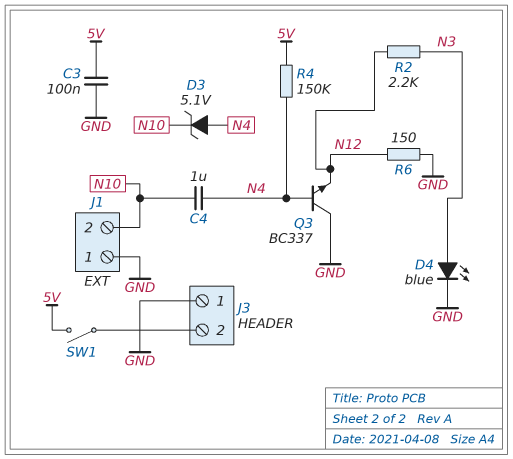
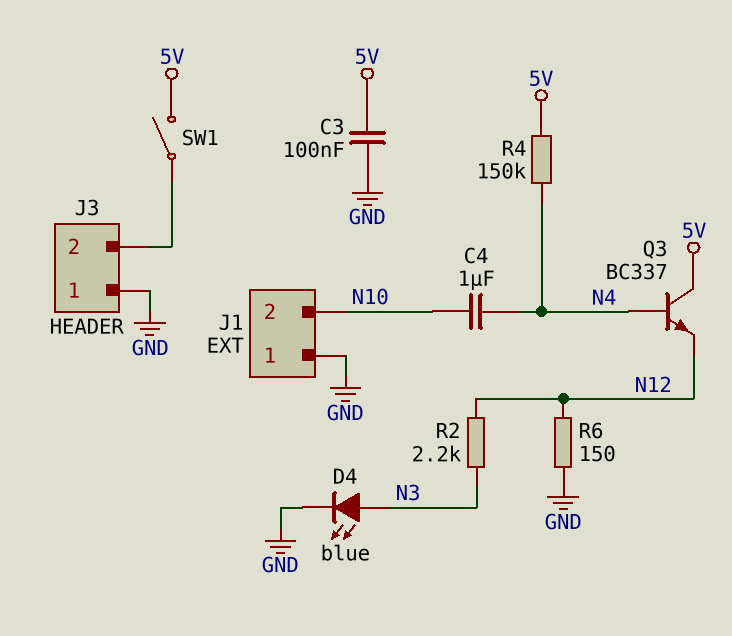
D3: zener 5.1V (A N4, K N10) -> none
Q3: NPN BC337 (B N4, C GND, E N12) -> NPN BC337 (B N4, C 5V, E N12)

